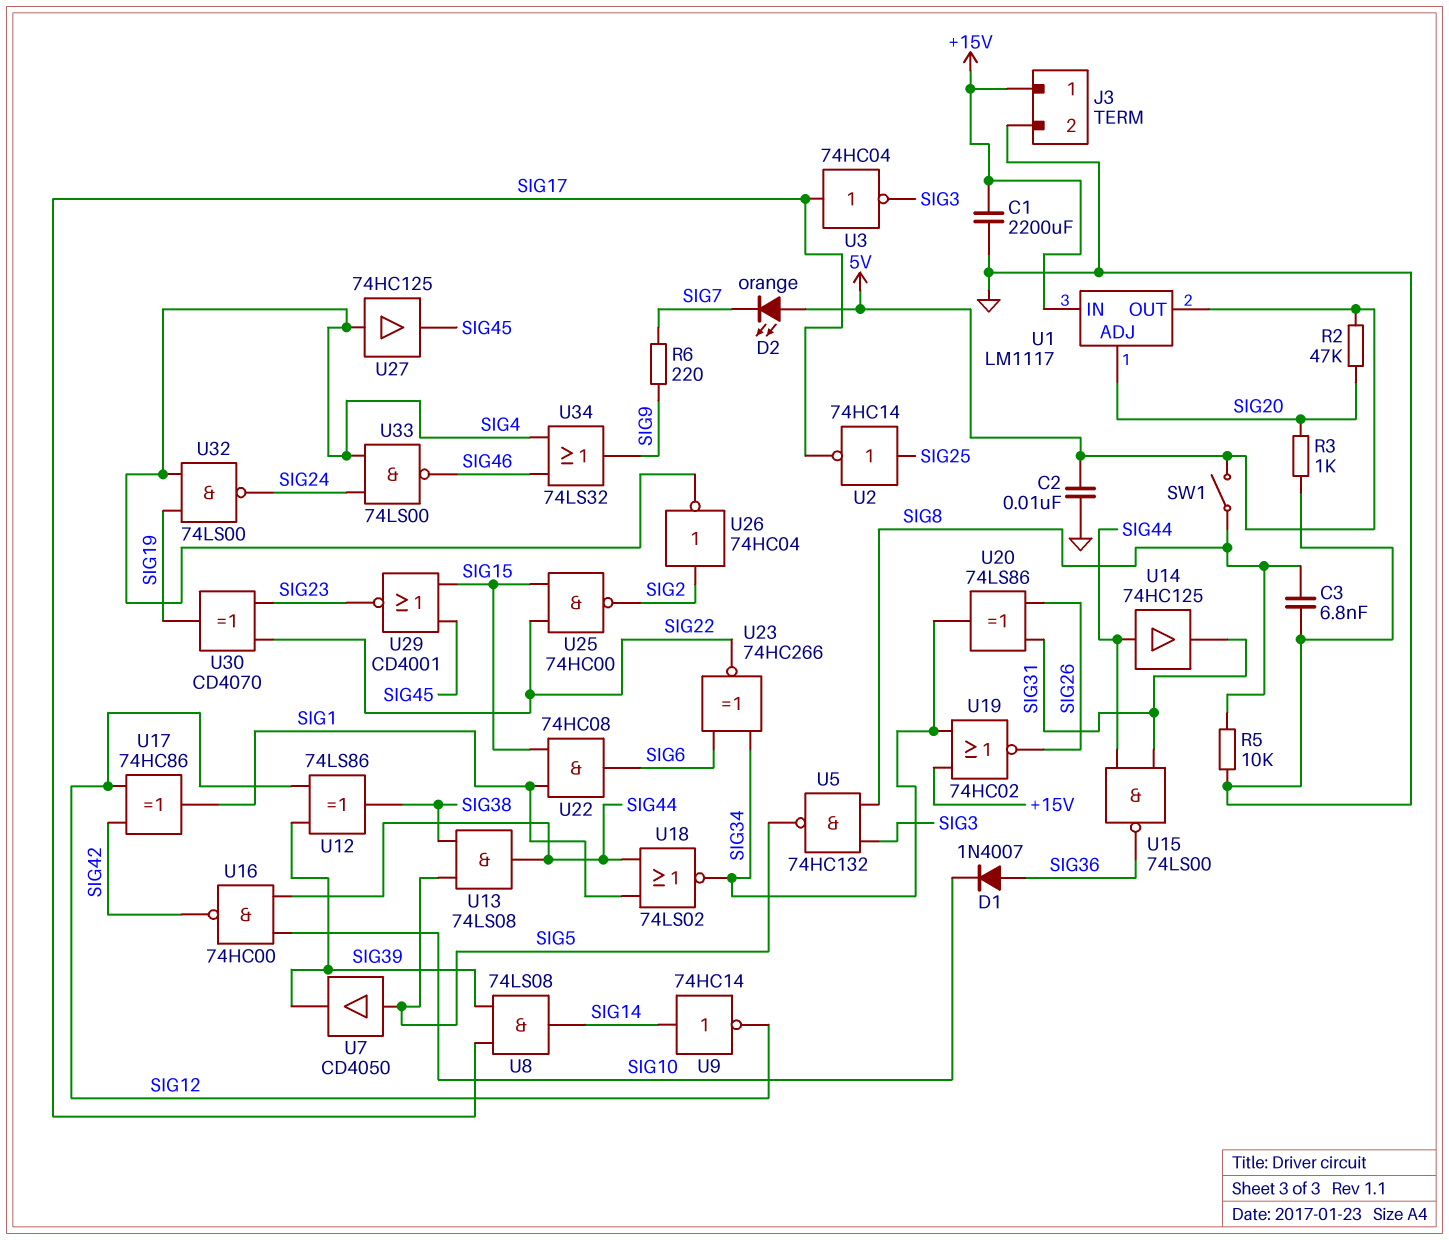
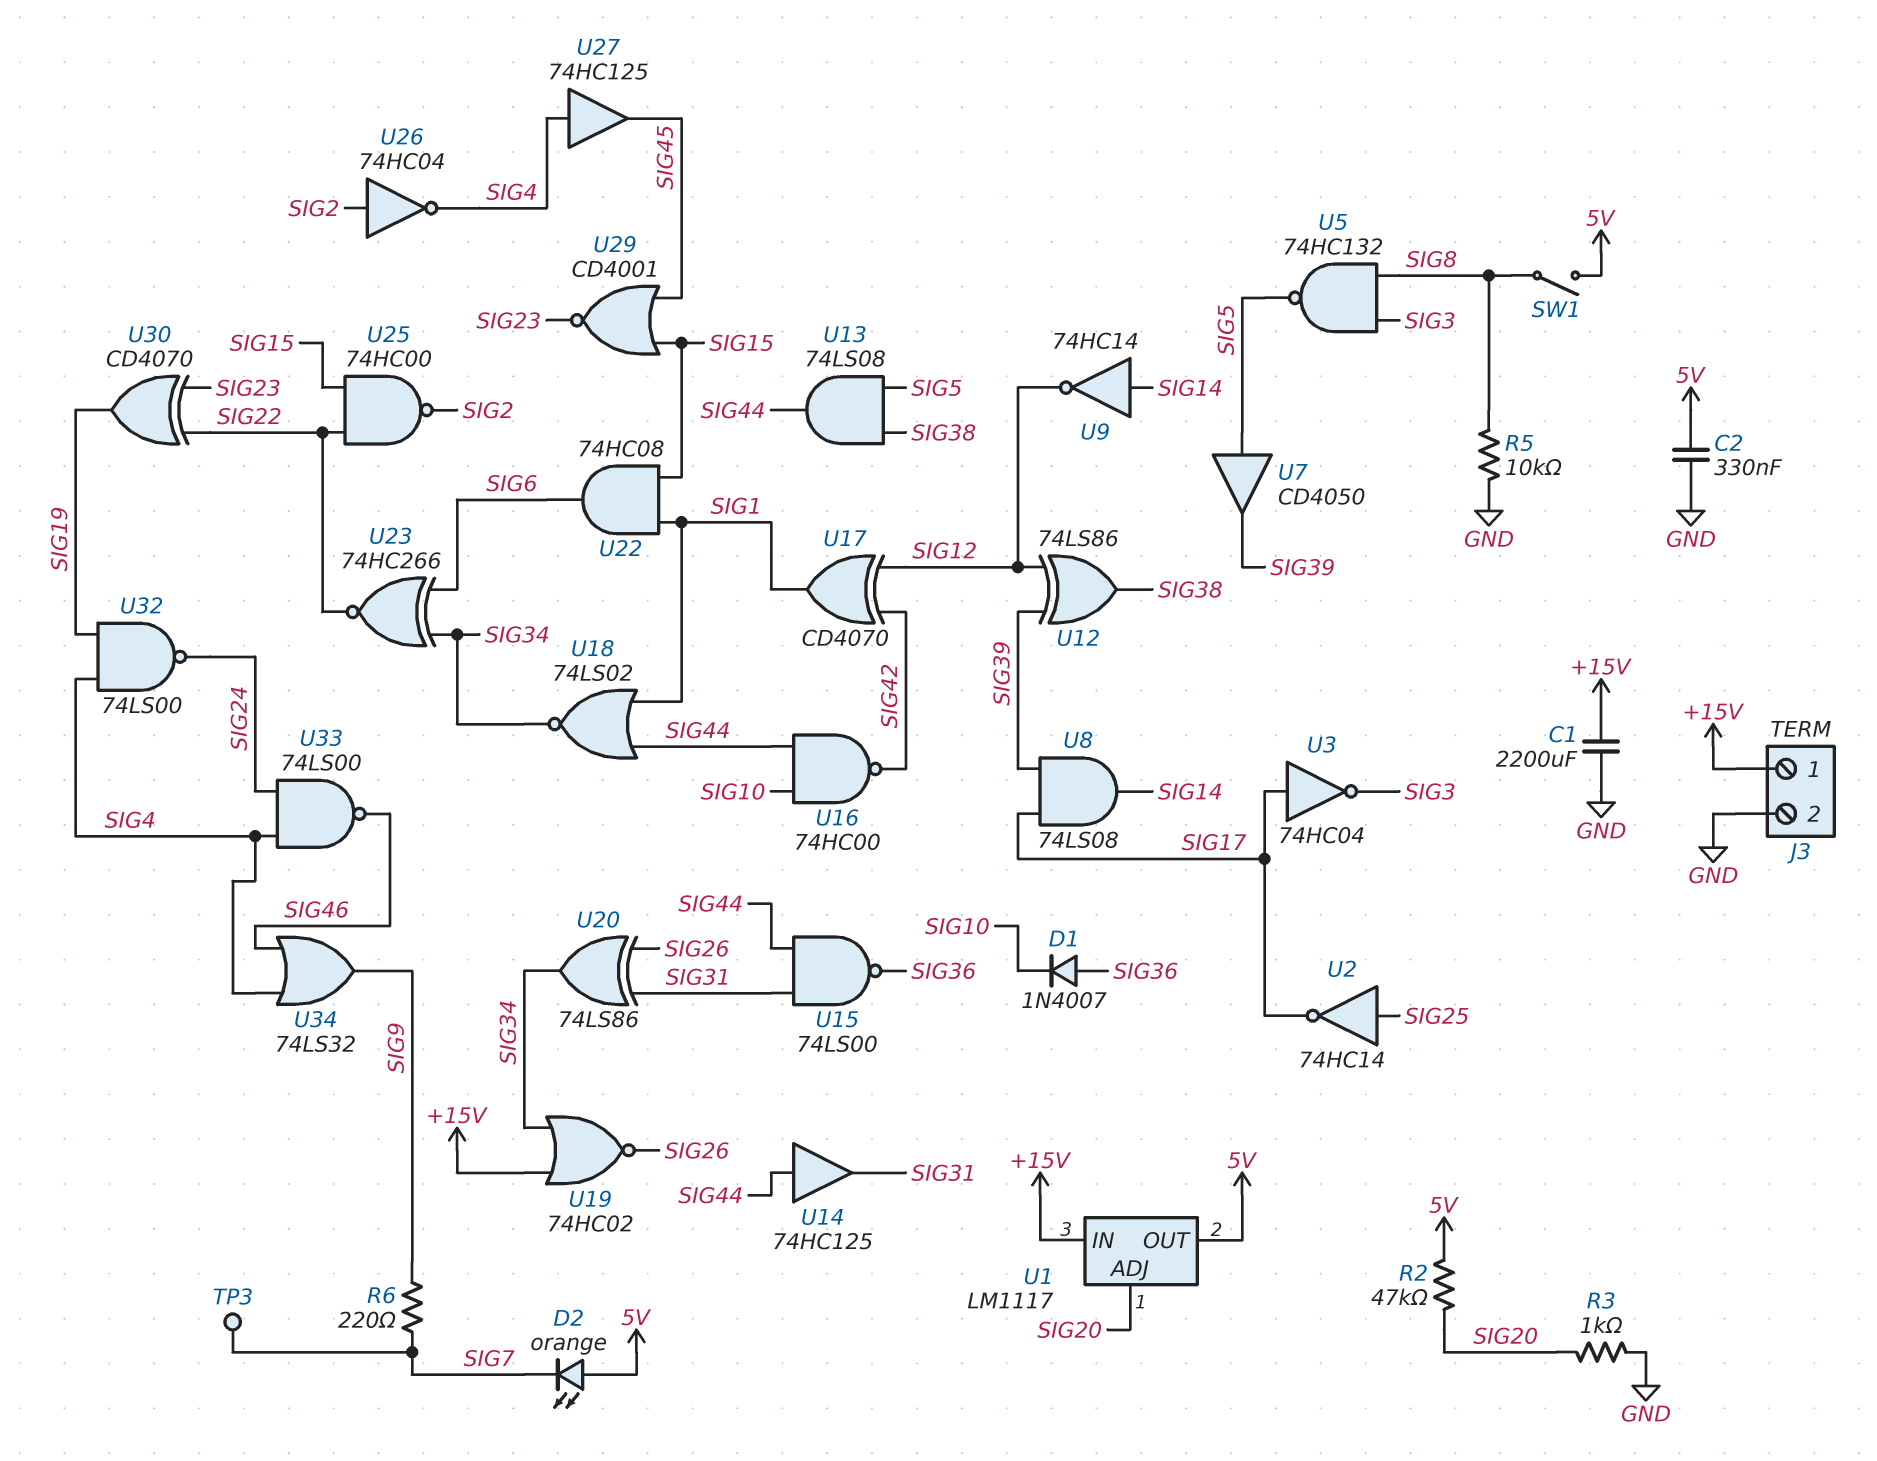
C2: 10nF (5V, GND) -> 330nF (5V, GND)
C3: 6.8nF (GND, SIG8) -> none
TP3: none -> test point (SIG7)
U17: XOR 74HC86 (in SIG12, in SIG42, out SIG1) -> XOR CD4070 (in SIG12, in SIG42, out SIG1)

